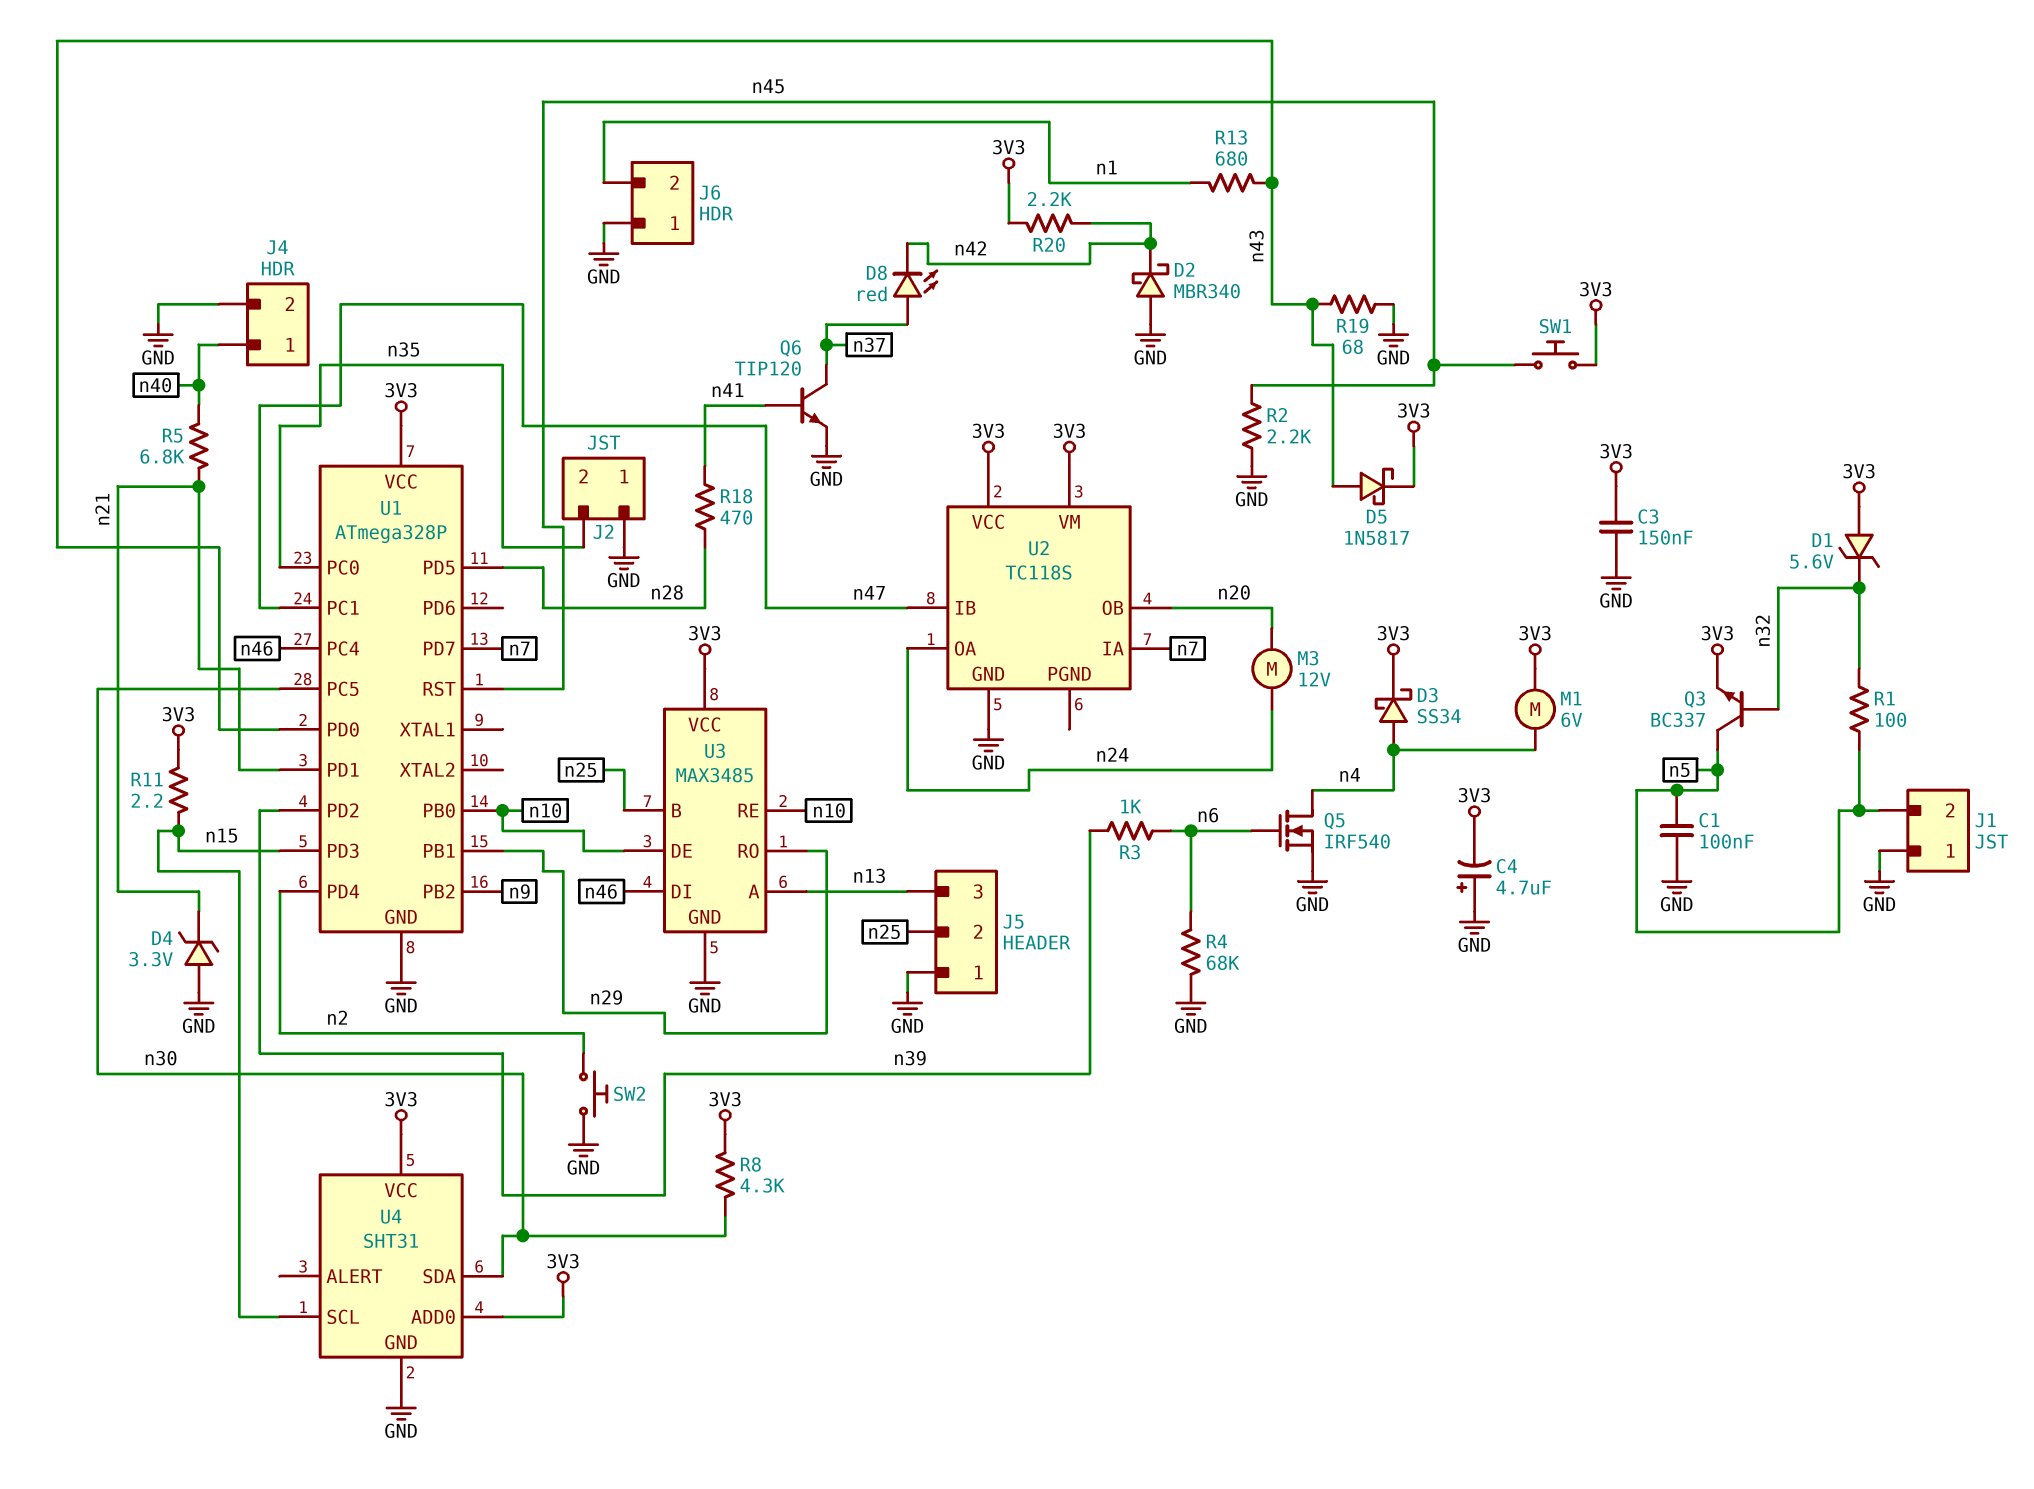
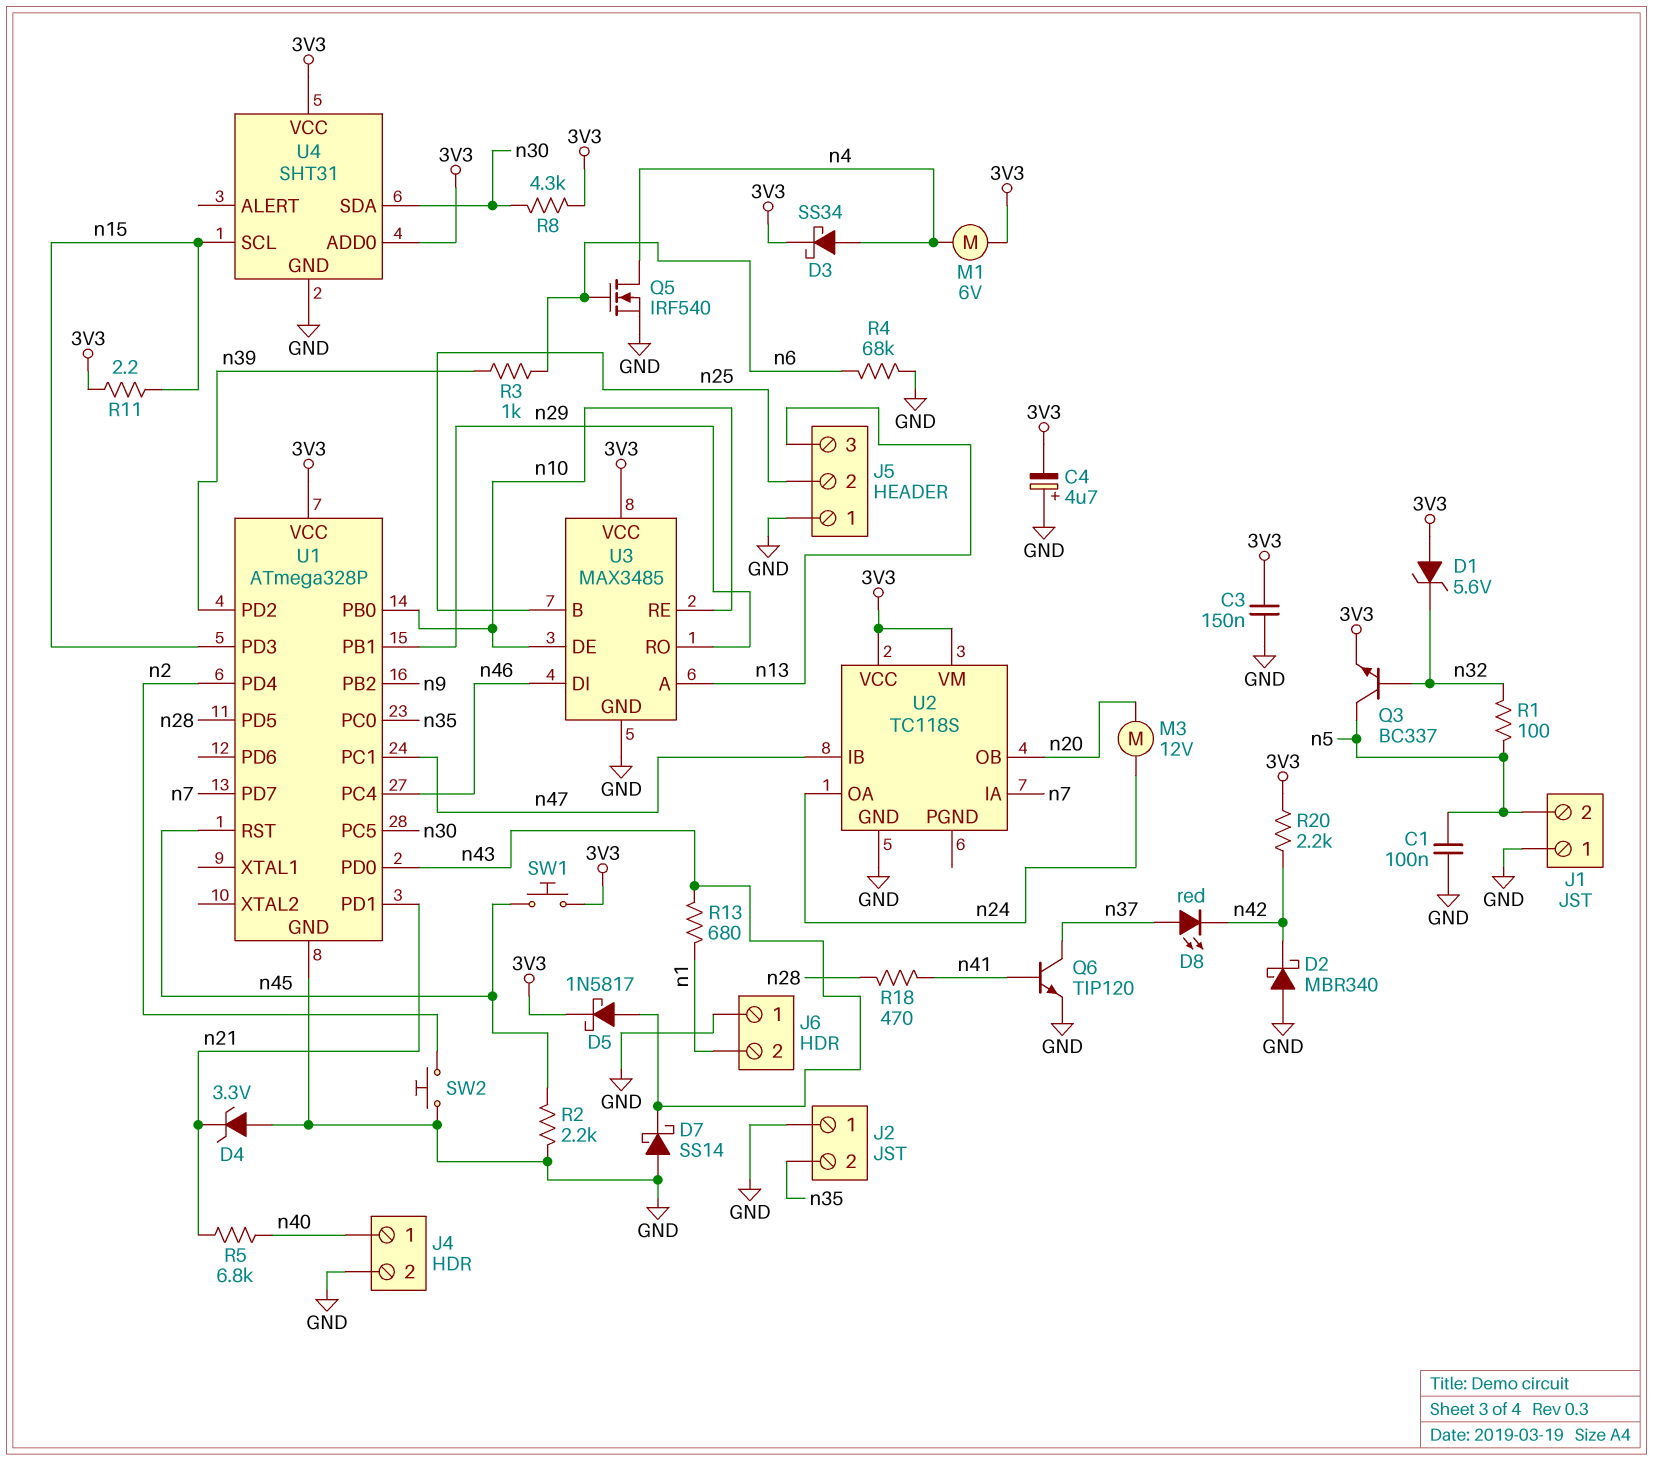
D7: none -> schottky SS14 (A GND, K n43)
R19: 68 (GND, n43) -> none

